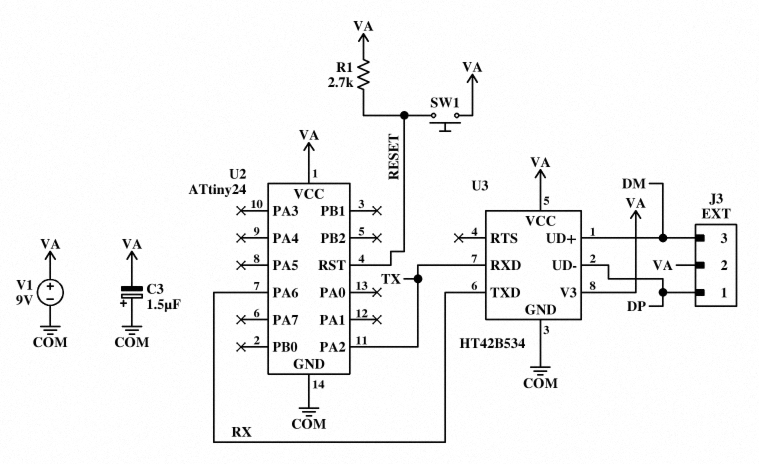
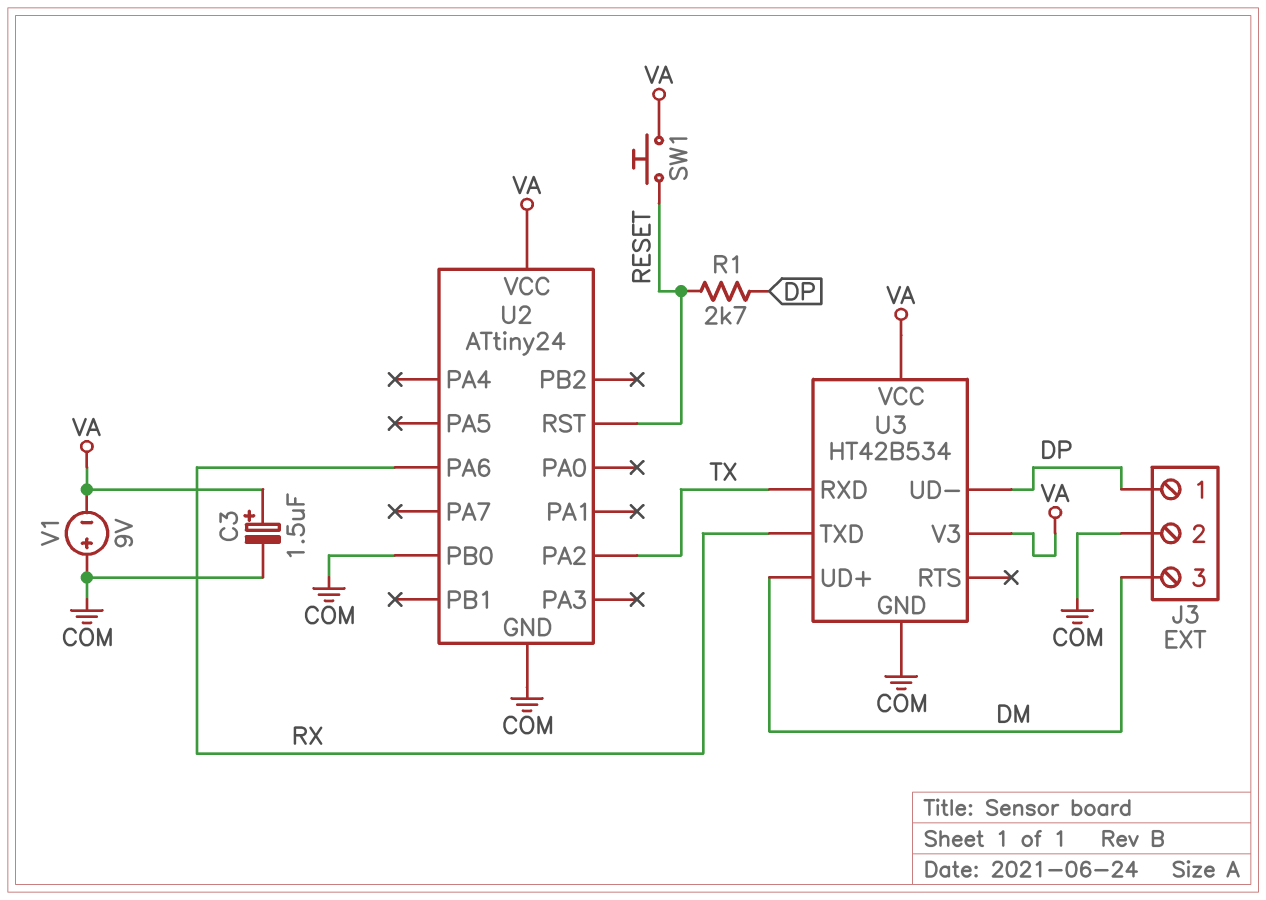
C3: 1.5uF (plus COM, minus VA) -> 1.5uF (plus VA, minus COM)
J3 pin 2: VA -> COM
R1: 2.7k (RESET, VA) -> 2.7k (DP, RESET)
U2 pin PB0: none -> COM
V1: 9V (plus VA, minus COM) -> 9V (plus COM, minus VA)

